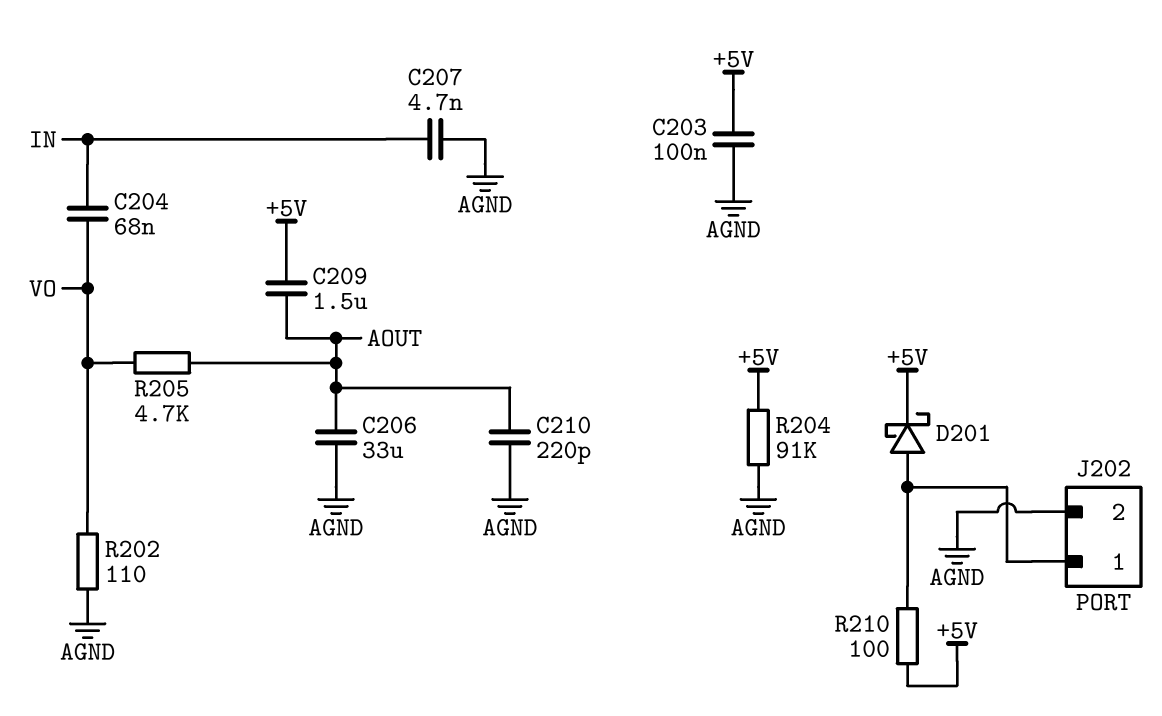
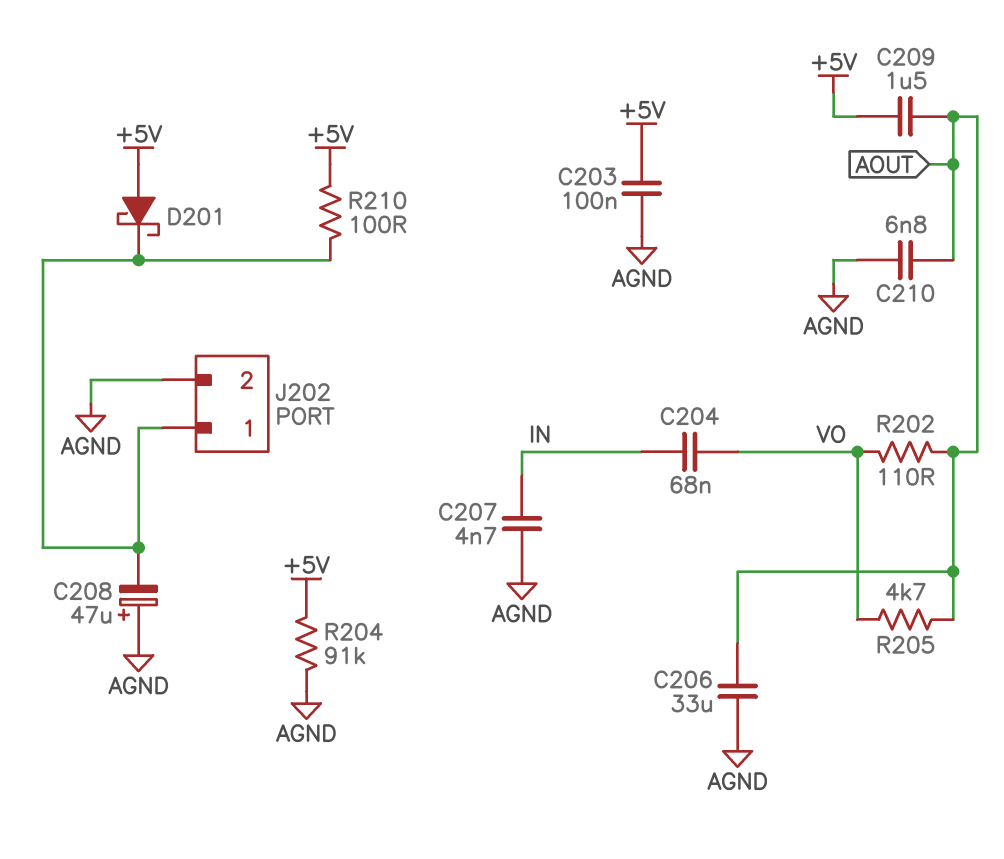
C208: none -> 47uF (plus AGND, minus J202/1)
C210: 220pF (AGND, AOUT) -> 6.8nF (AGND, AOUT)
D201: schottky (A J202/1, K +5V) -> schottky (A +5V, K J202/1)
R202: 110 (AGND, VO) -> 110 (AOUT, VO)

